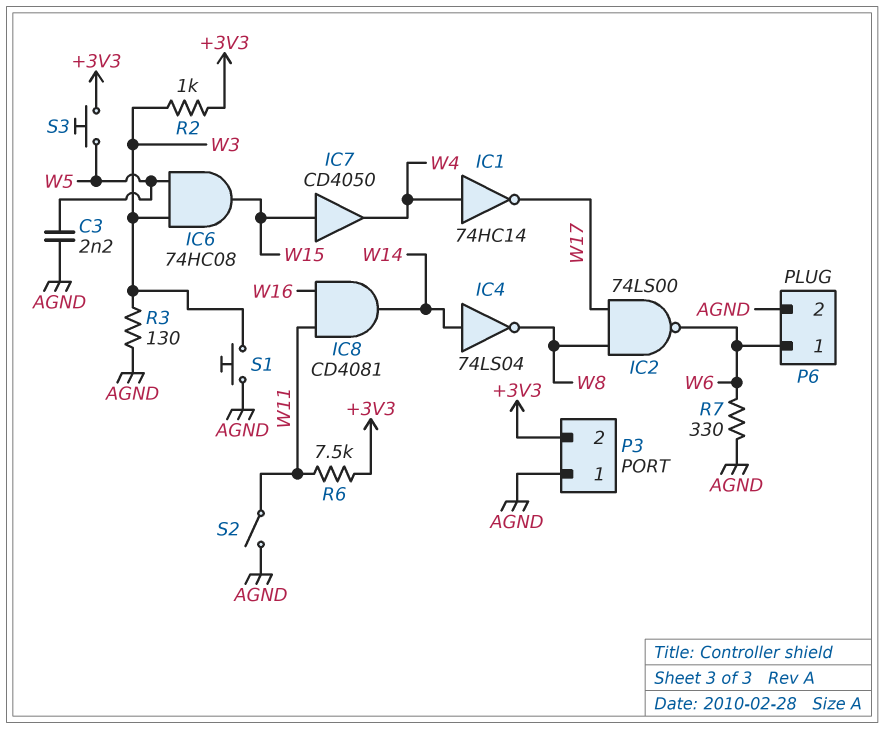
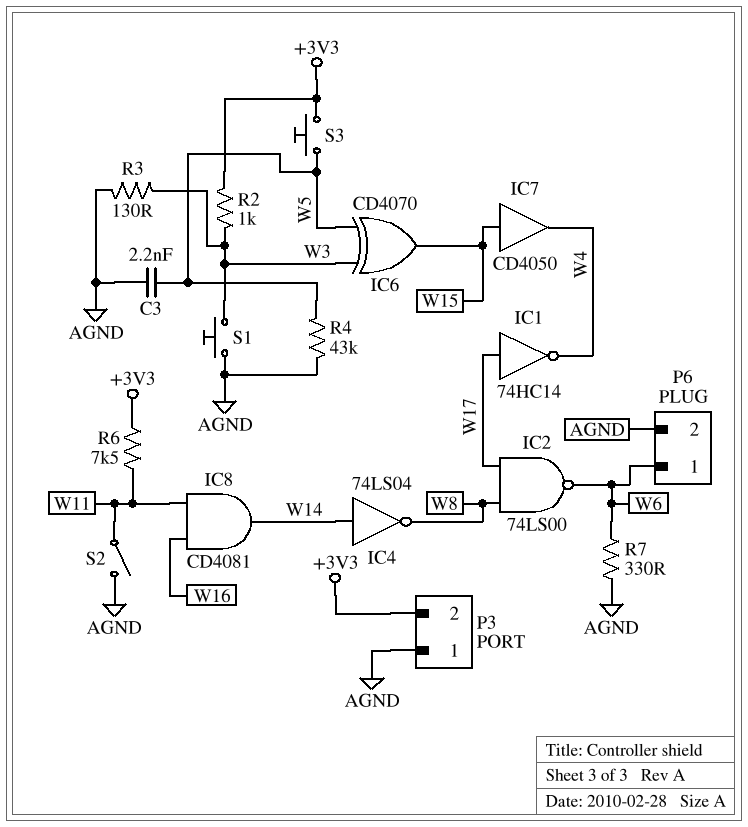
IC1: NOT 74HC14 (in W4, out W17) -> NOT 74HC14 (in W17, out W4)
IC6: AND 74HC08 (in W3, in W5, out W15) -> XOR CD4070 (in W3, in W5, out W15)
R4: none -> 43k (AGND, W5)

